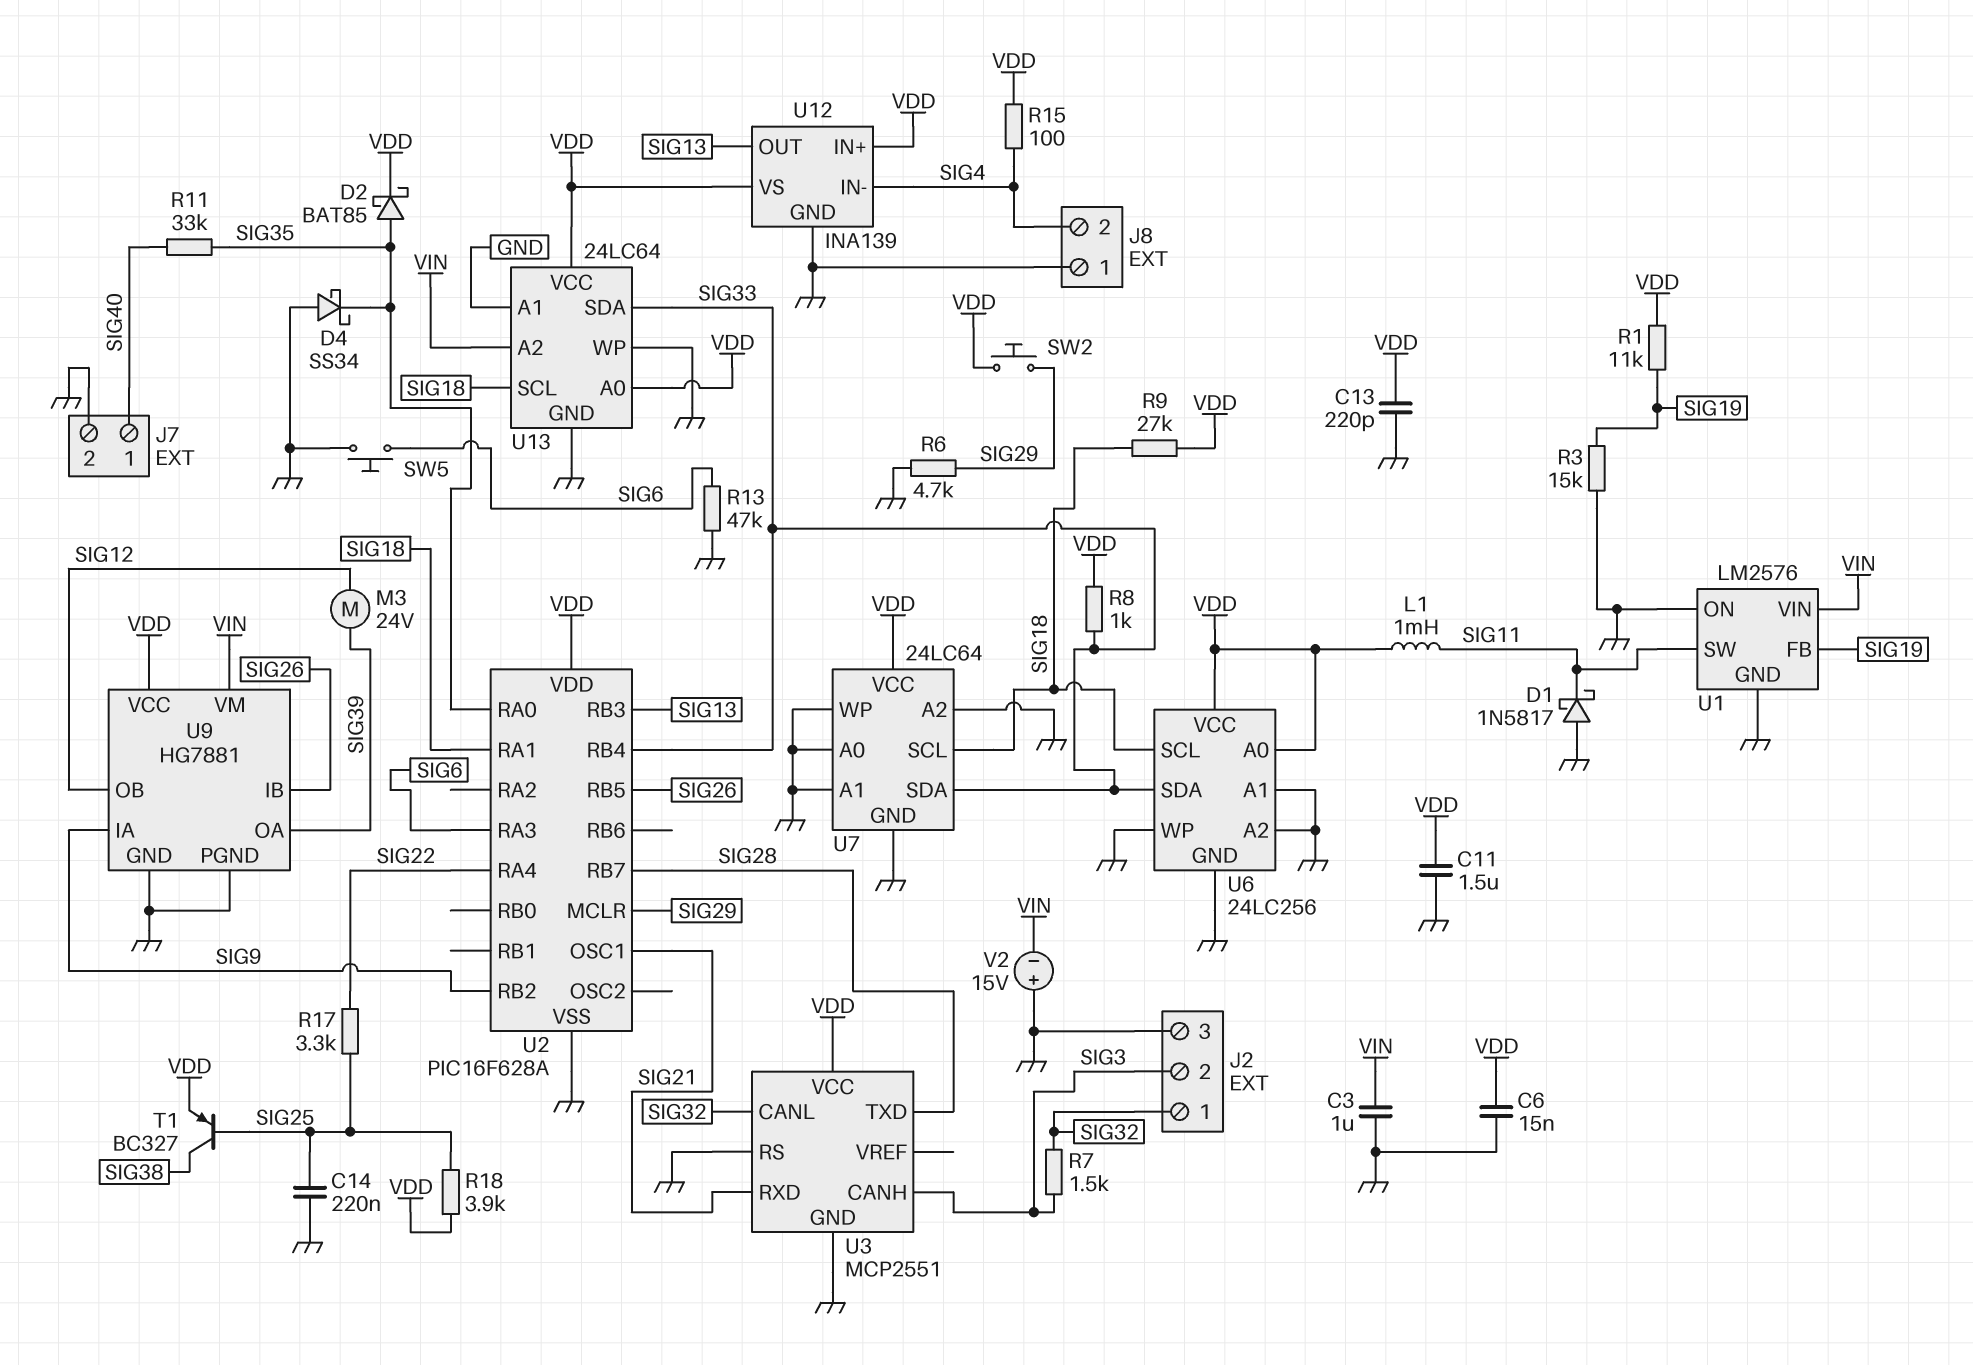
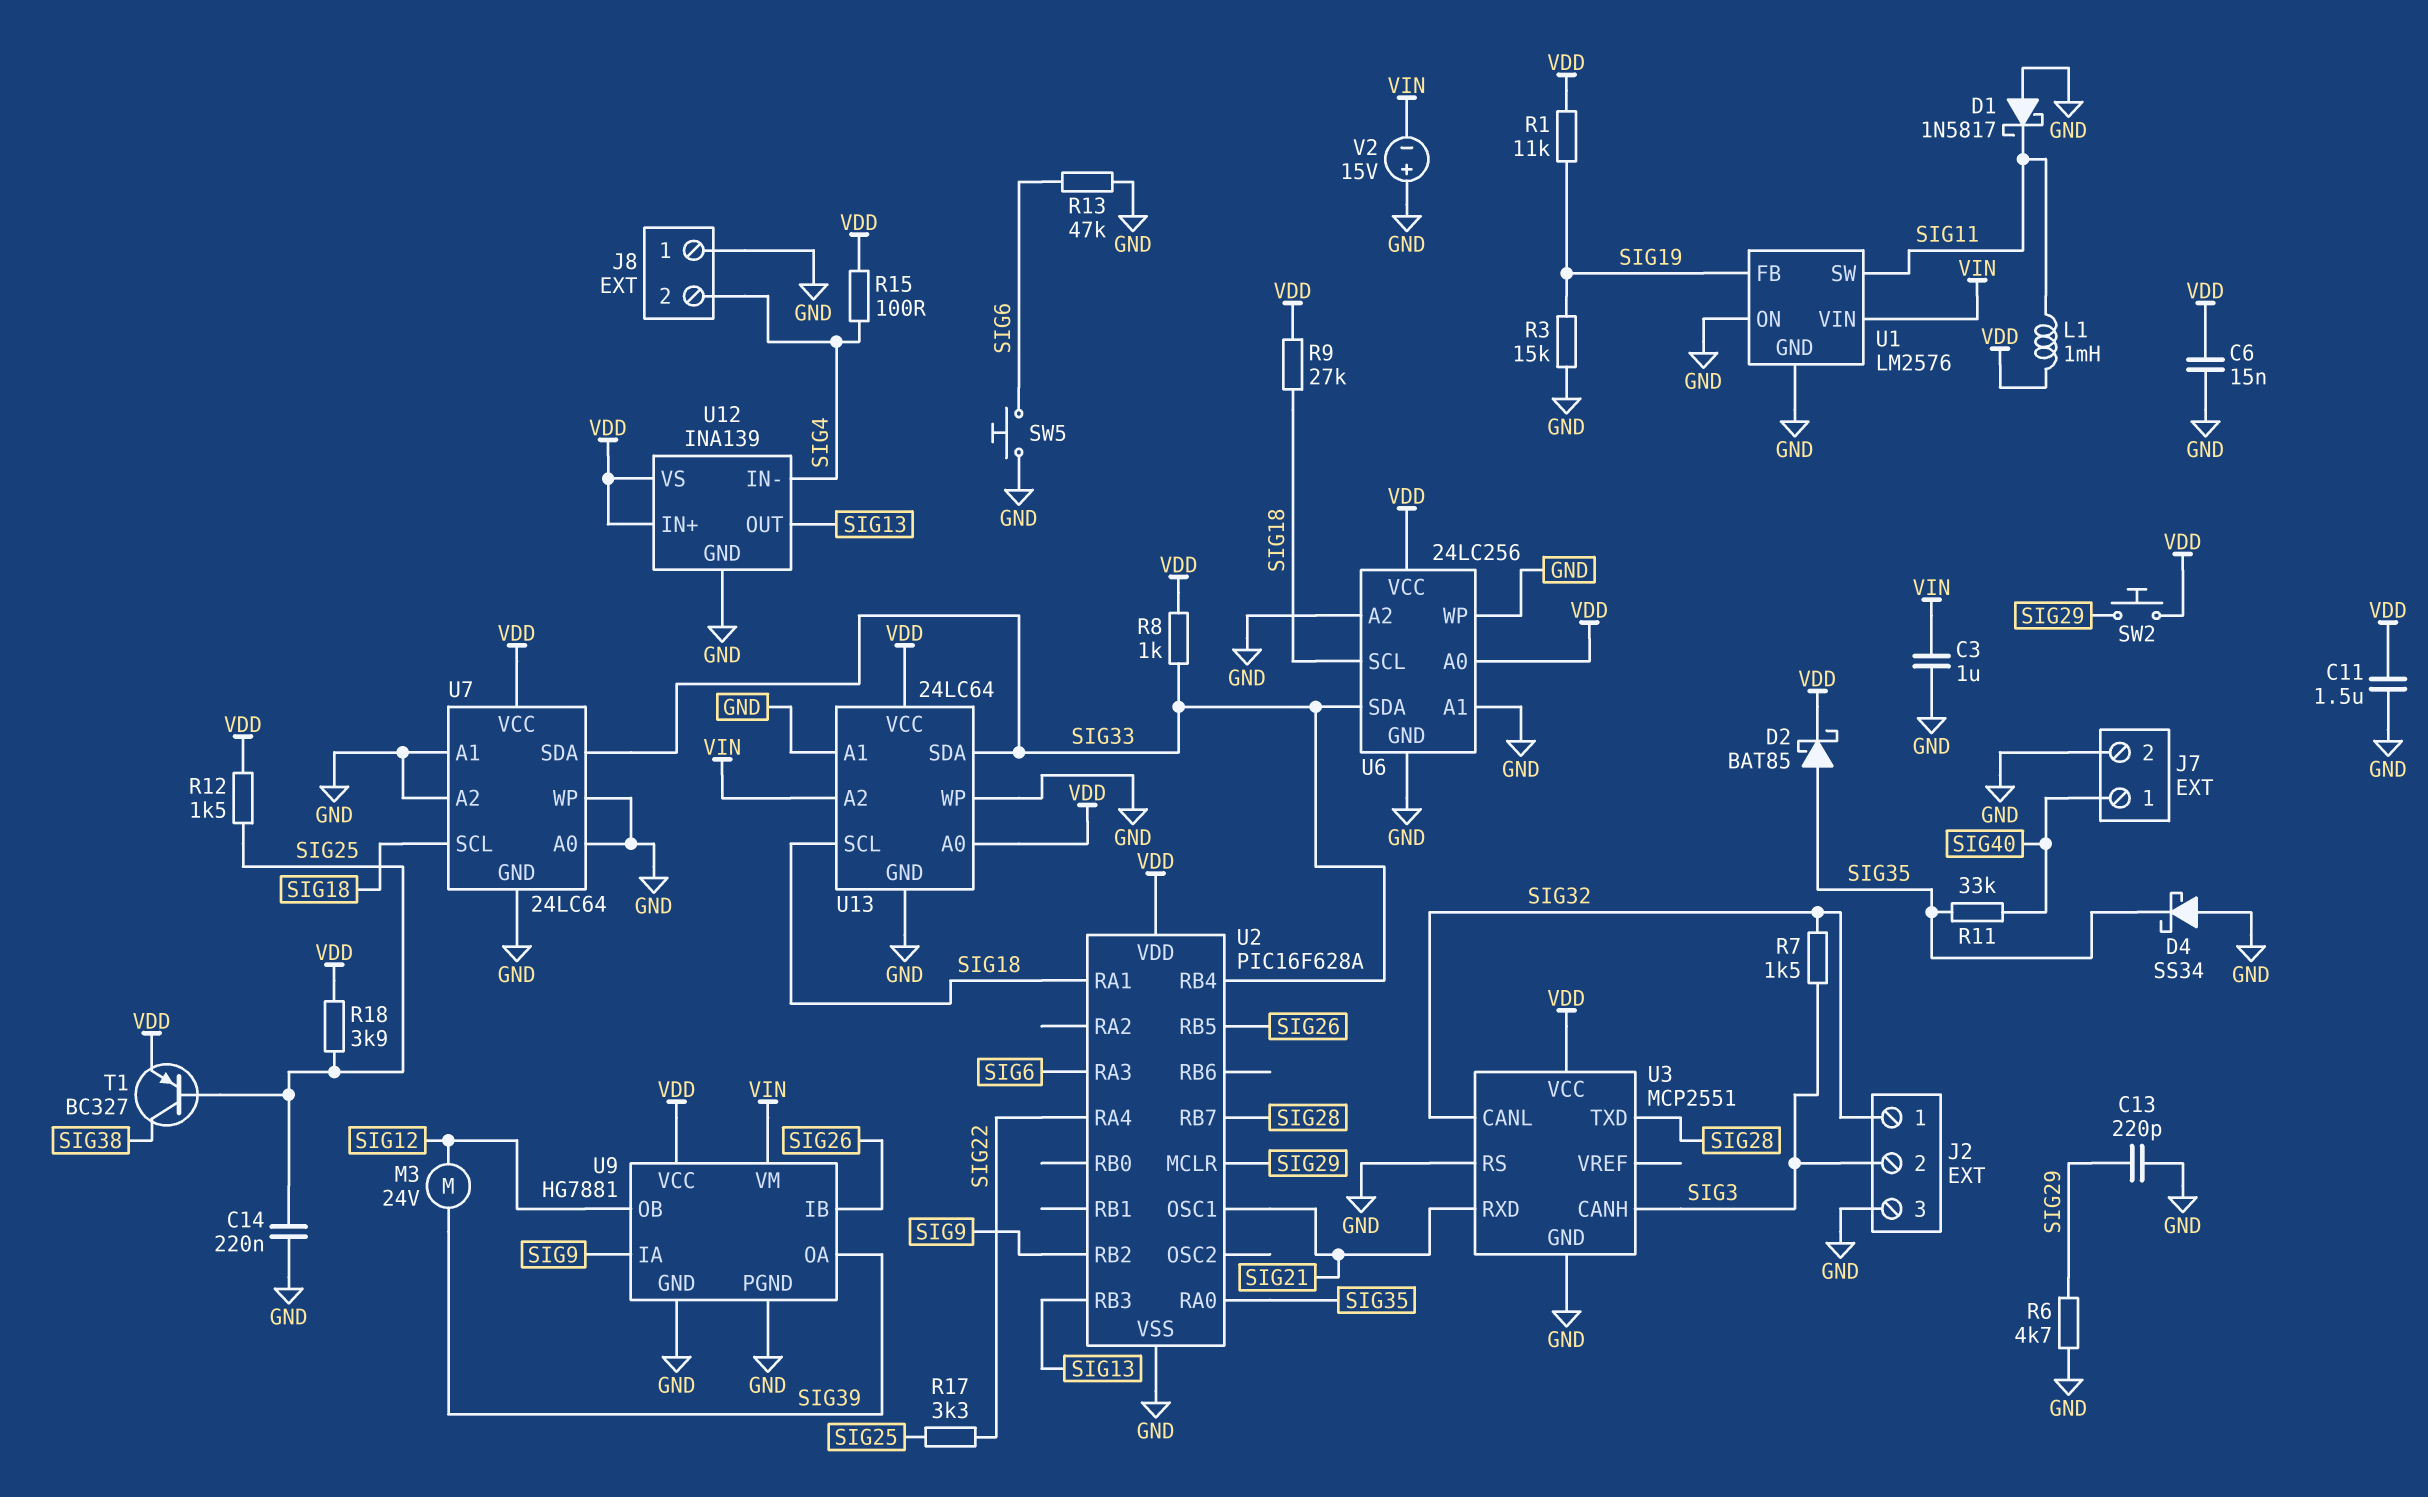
C13: 220pF (GND, VDD) -> 220pF (GND, SIG29)
R12: none -> 1.5k (SIG25, VDD)

